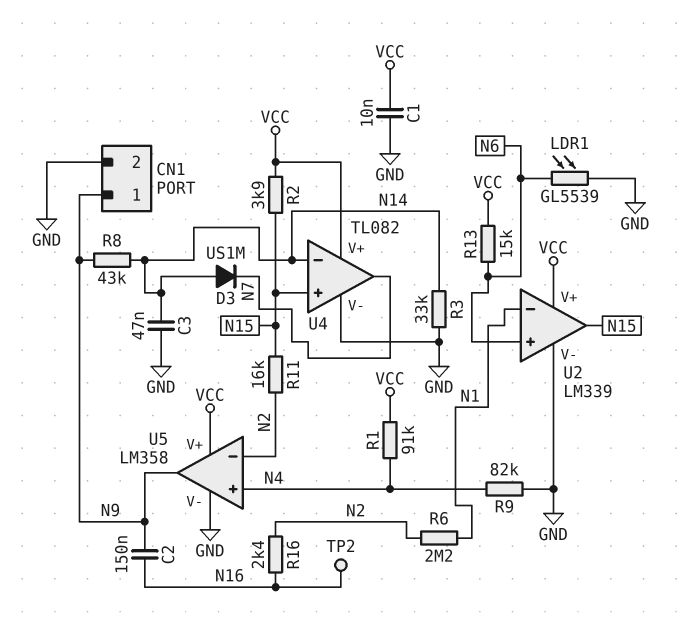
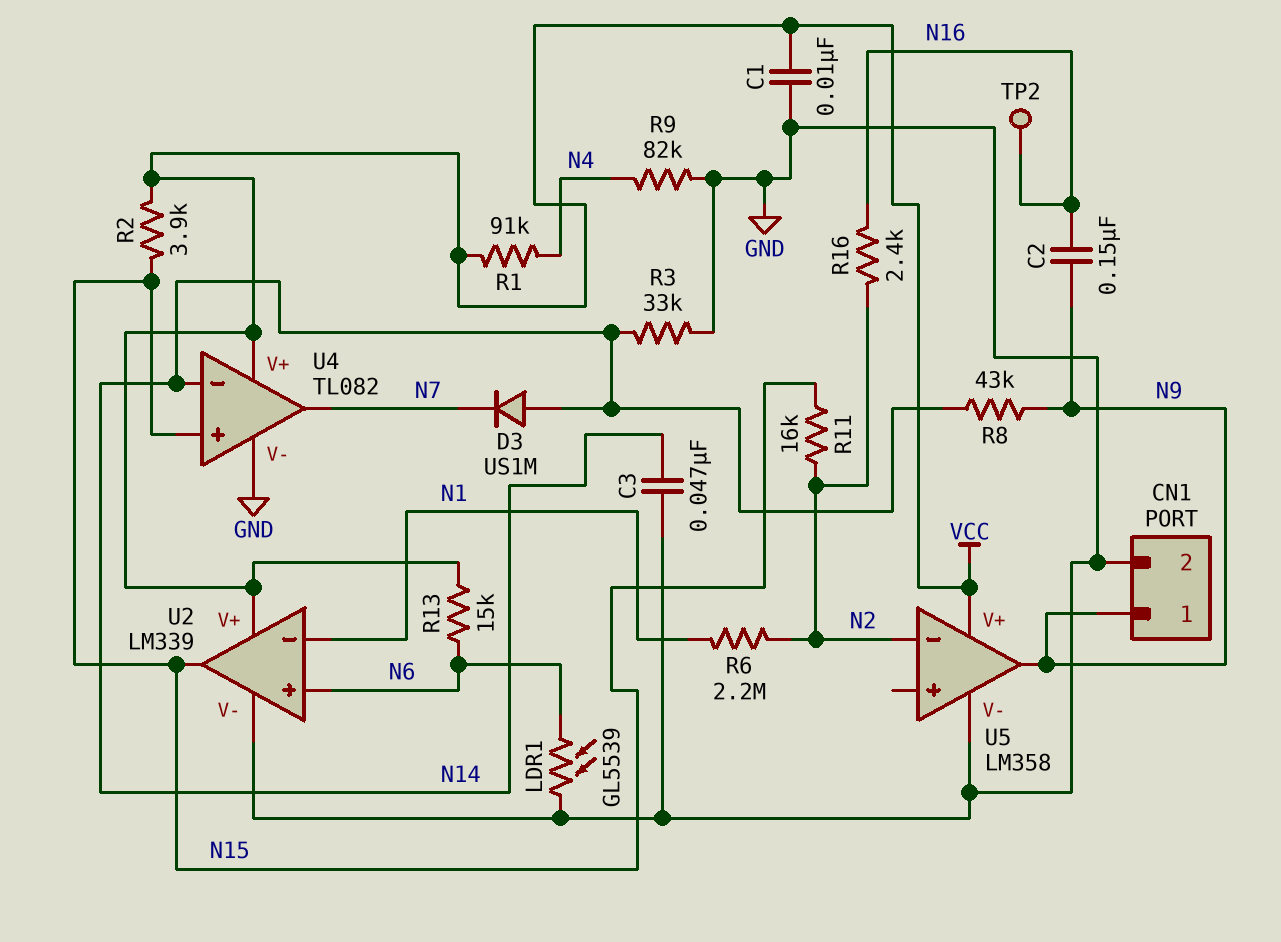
U5 pin in+: N4 -> none

